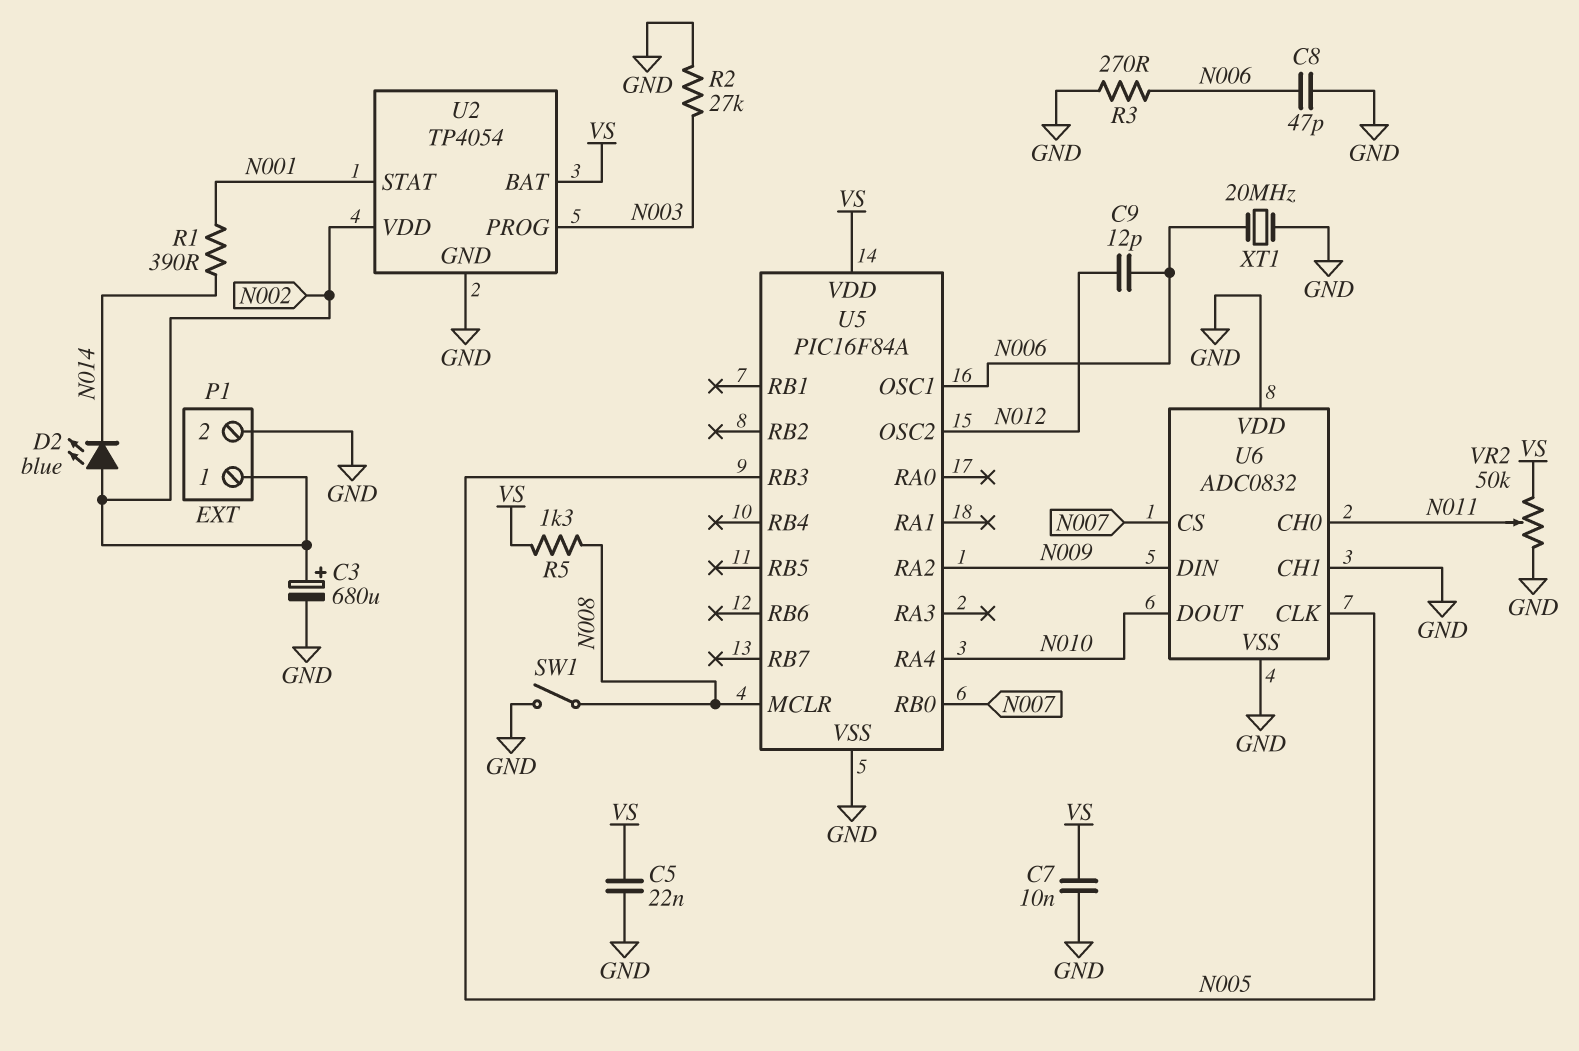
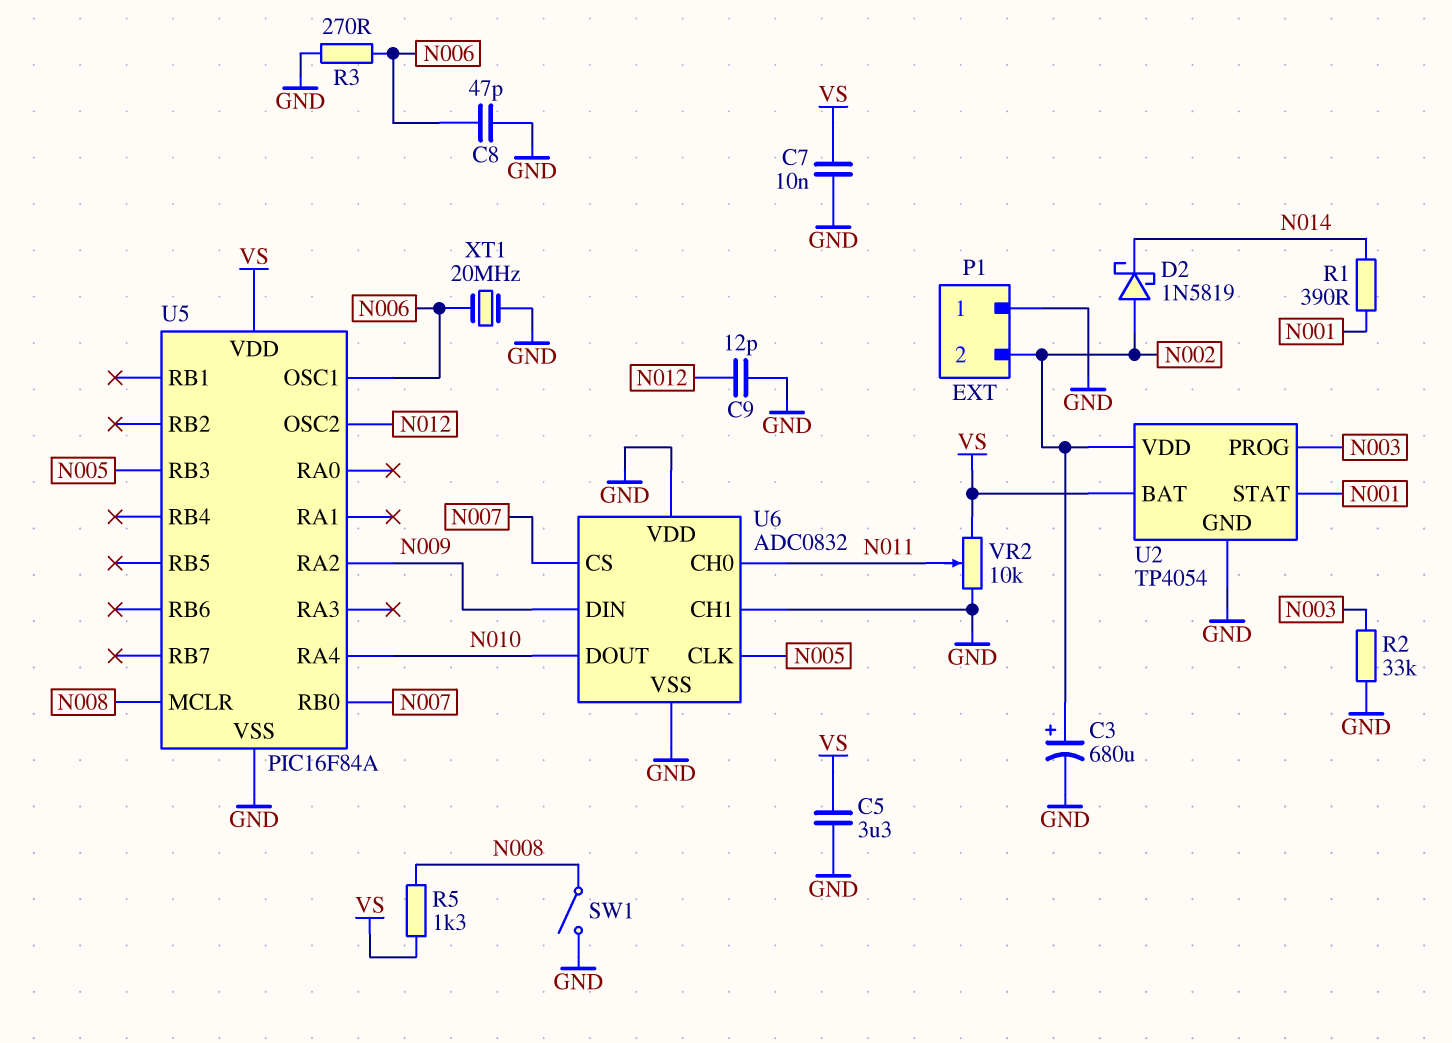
C5: 22nF (GND, VS) -> 3.3uF (GND, VS)
C9: 12pF (N006, N012) -> 12pF (GND, N012)
D2: LED blue (A N002, K N014) -> schottky 1N5819 (A N002, K N014)
P1 pin 1: N002 -> GND
P1 pin 2: GND -> N002
R2: 27k (GND, N003) -> 33k (GND, N003)
VR2: 50k (GND, VS, wiper N011) -> 10k (GND, VS, wiper N011)

